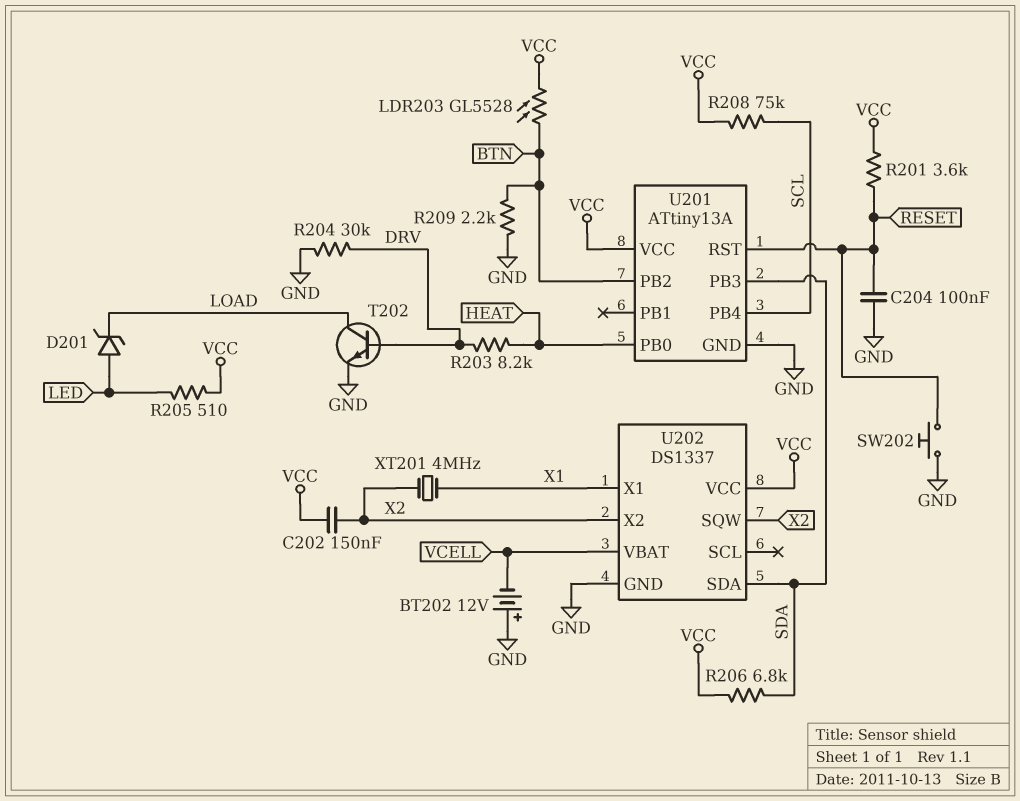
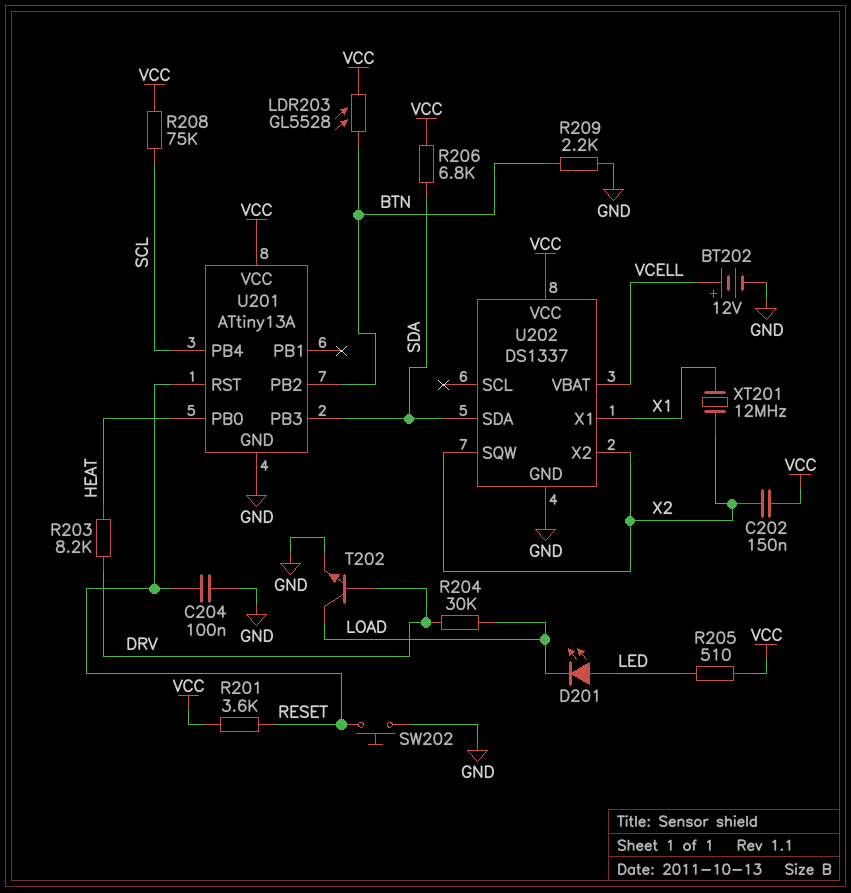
BT202: 12V (plus GND, minus VCELL) -> 12V (plus VCELL, minus GND)
D201: zener (A LED, K LOAD) -> LED (A LED, K LOAD)
R204: 30k (DRV, GND) -> 30k (DRV, LOAD)
XT201: 4MHz (X1, X2) -> 12MHz (X1, X2)

